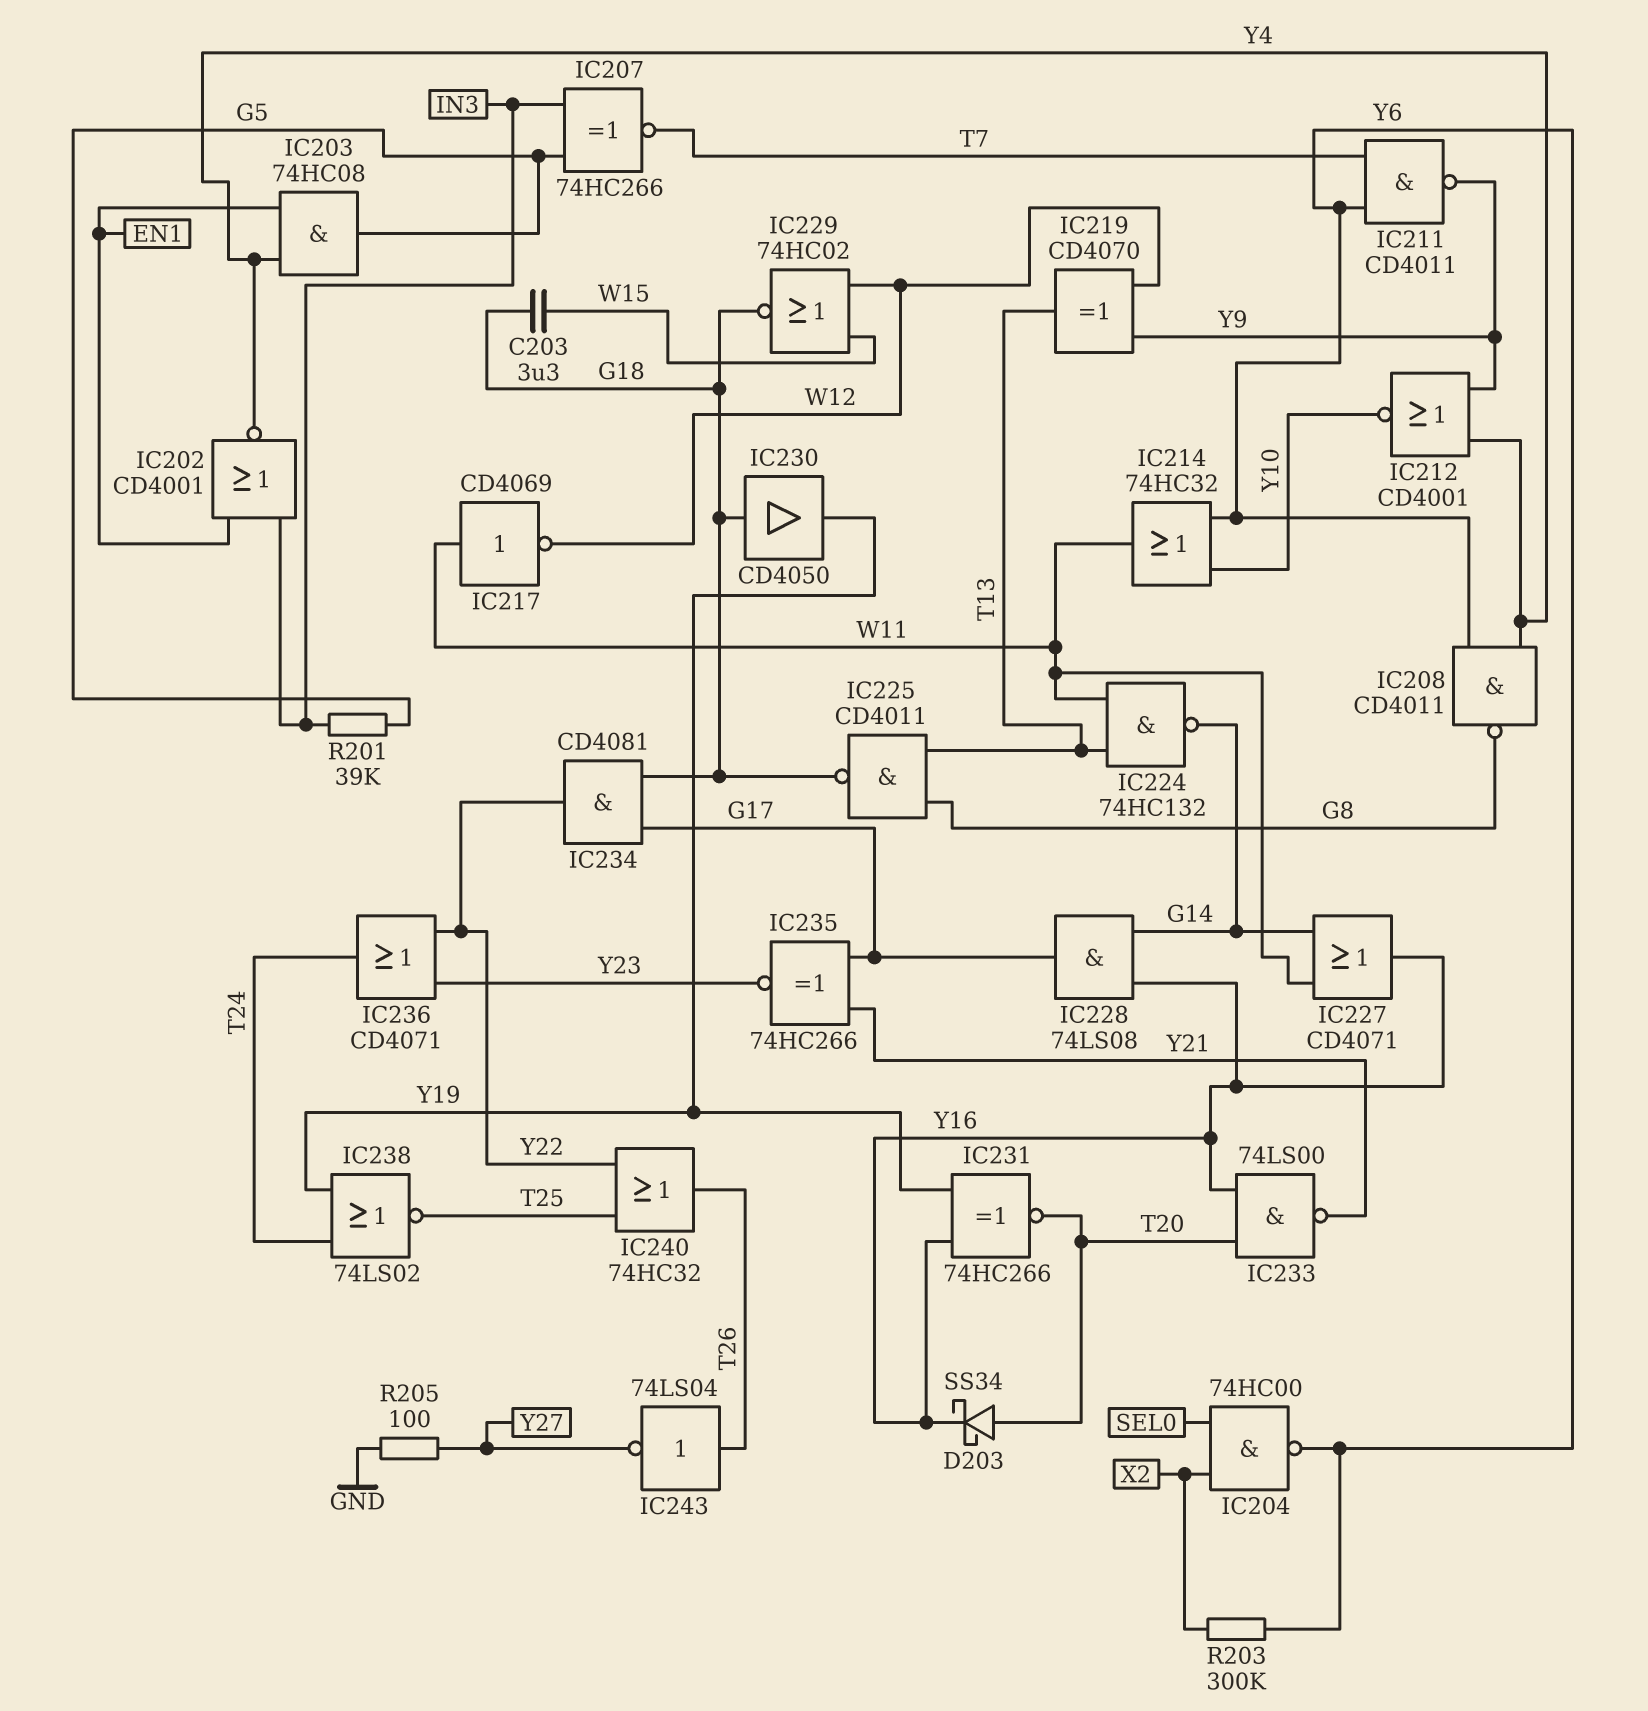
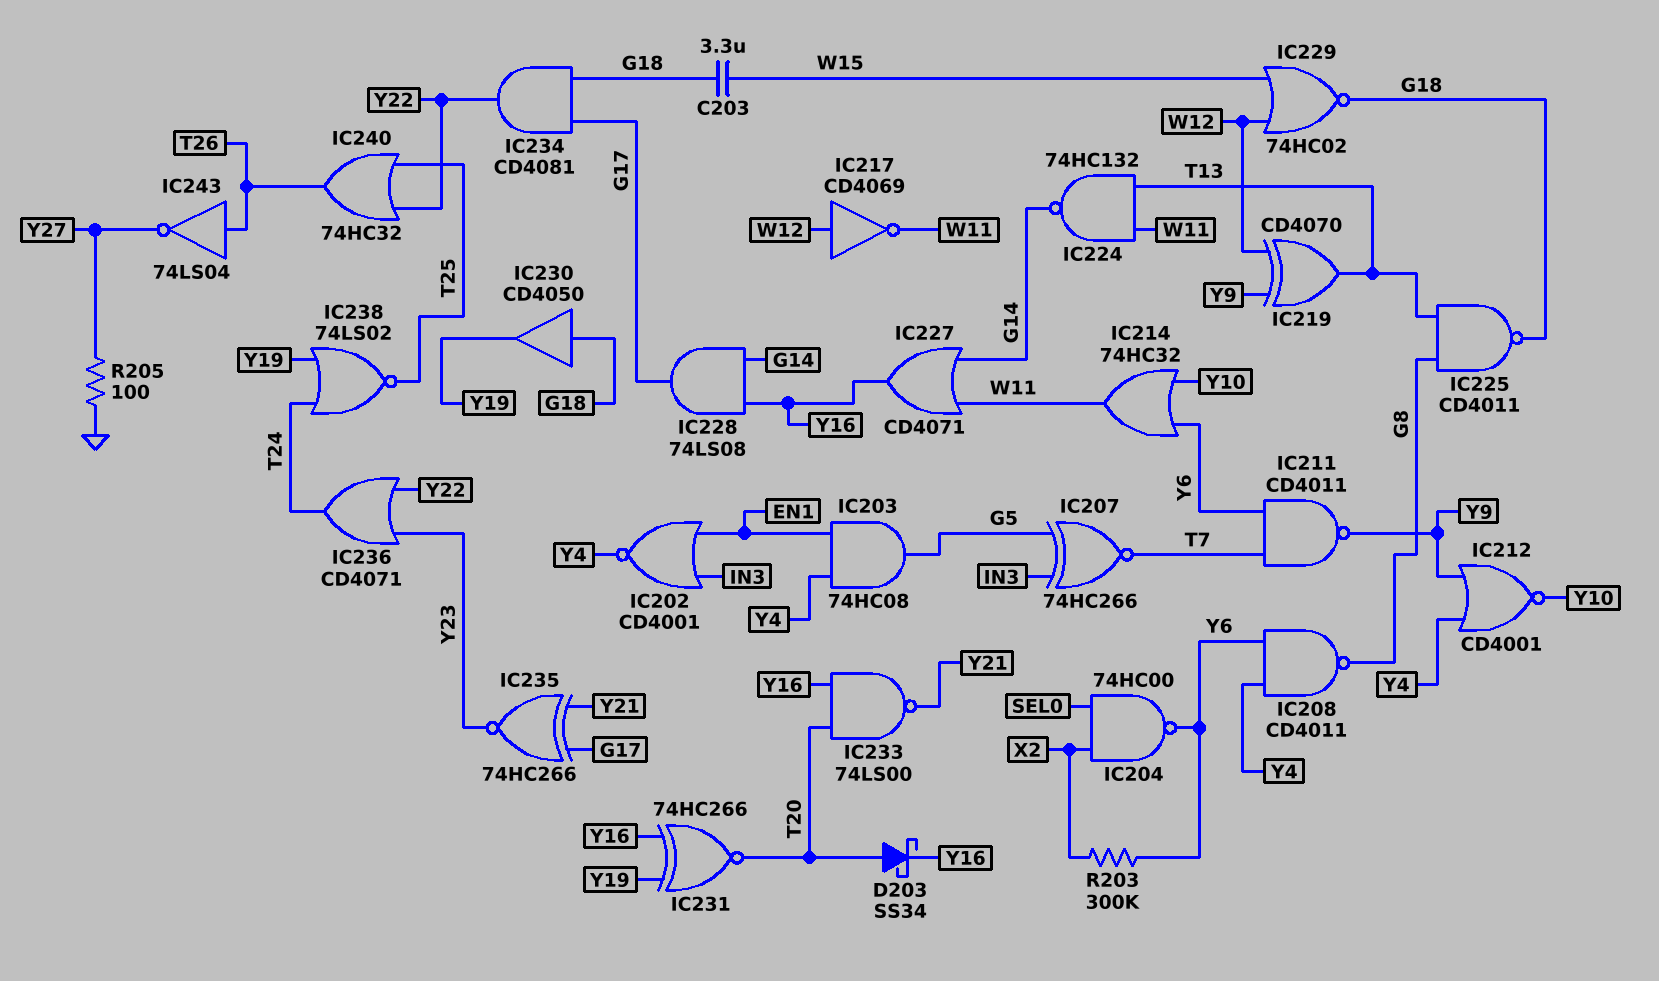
IC217: NOT CD4069 (in W11, out W12) -> NOT CD4069 (in W12, out W11)
R201: 39k (G5, IN3) -> none

